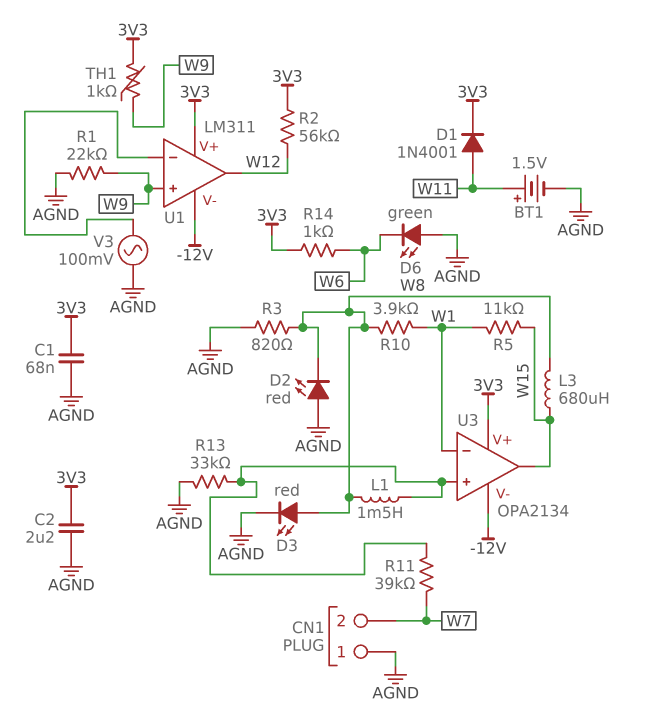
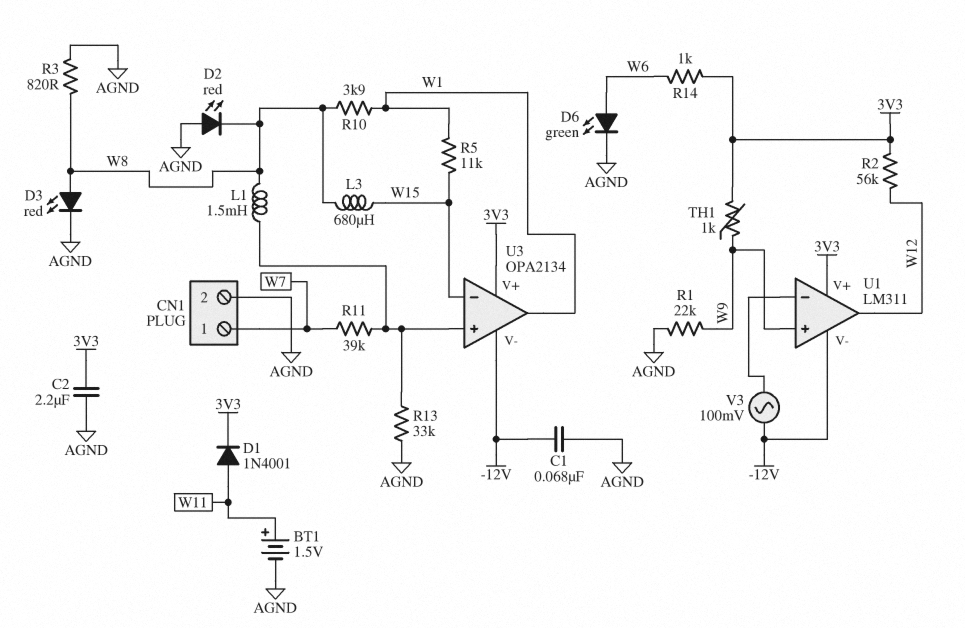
C1: 68nF (3V3, AGND) -> 68nF (-12V, AGND)
CN1 pin 1: AGND -> W7
CN1 pin 2: W7 -> AGND
D6: LED green (A AGND, K W6) -> LED green (A W6, K AGND)
U3 pin in-: W1 -> W15
U3 pin out: W15 -> W1
V3: AC 100mV (AGND, U1/in-) -> AC 100mV (-12V, U1/in-)

